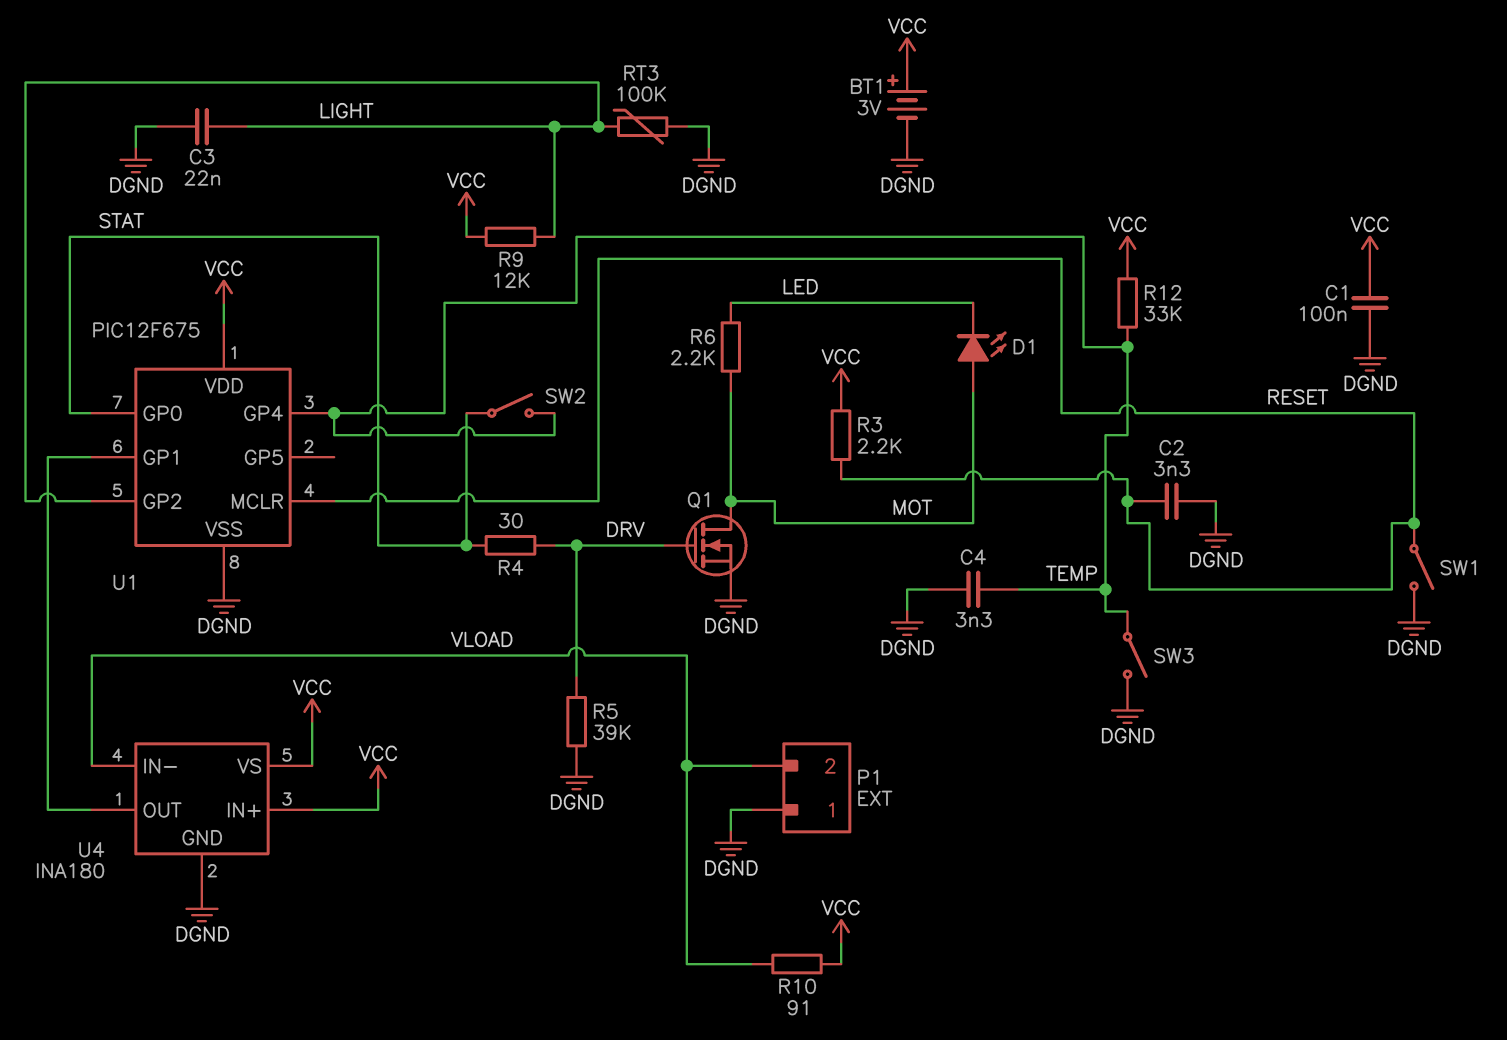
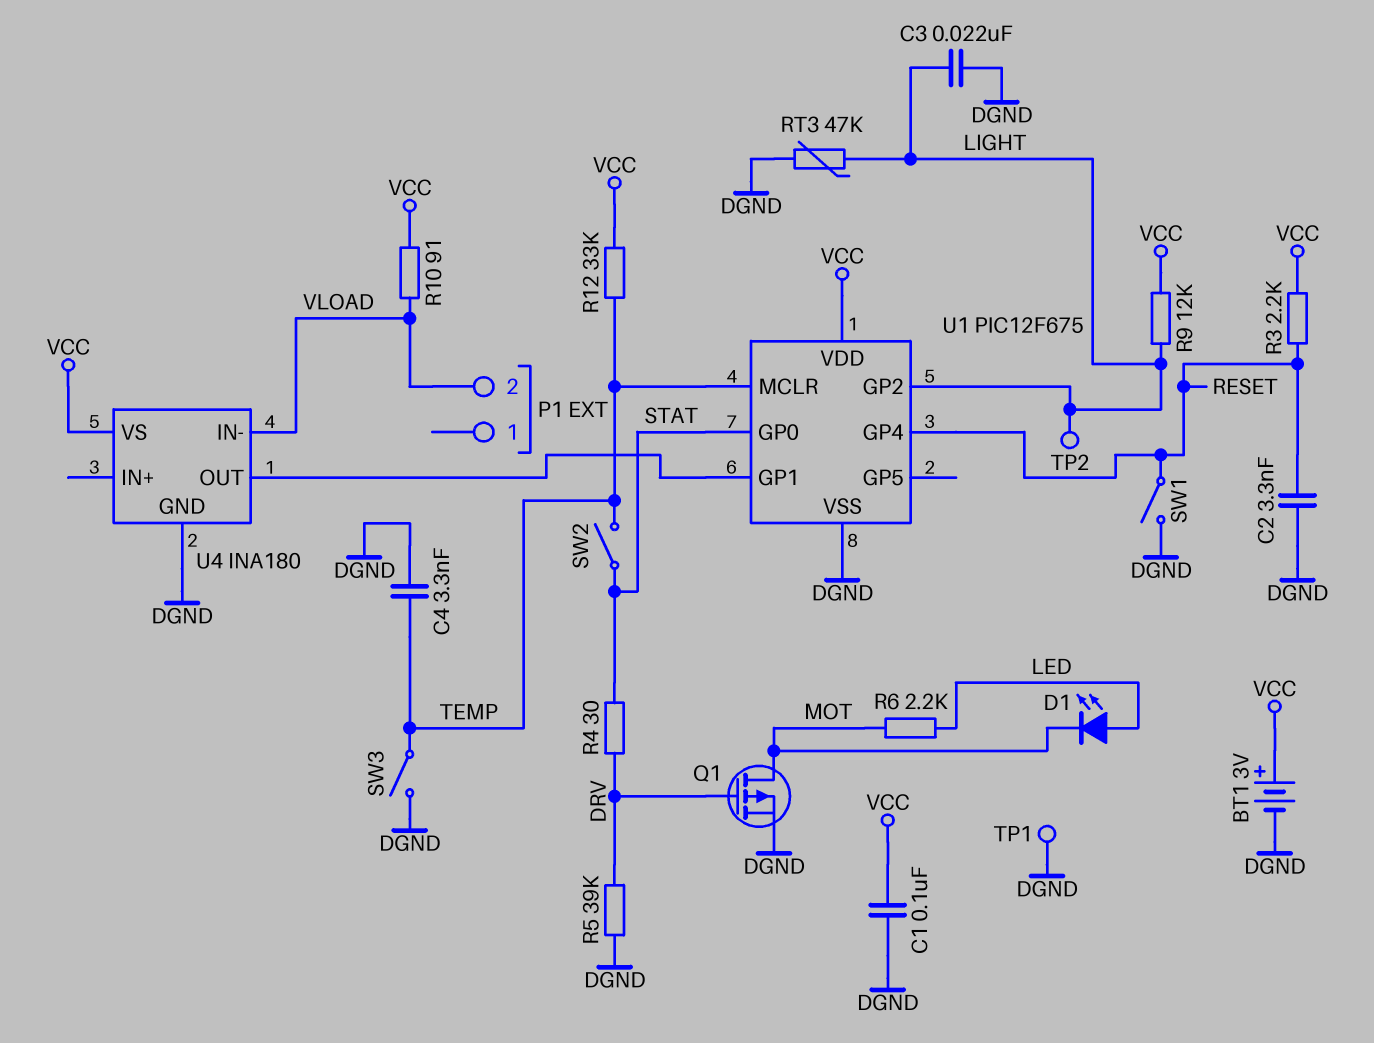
D1: LED (A MOT, K LED) -> LED (A LED, K MOT)
P1 pin 1: DGND -> none
Q1: NMOS (G DRV, D MOT, S DGND) -> PMOS (G DRV, D MOT, S DGND)
RT3: 100k (DGND, LIGHT) -> 47k (DGND, LIGHT)
TP1: none -> test point (DGND)
TP2: none -> test point (LIGHT)
U1 pin GP4: TEMP -> RESET
U1 pin MCLR: RESET -> TEMP
U4 pin IN+: VCC -> none

